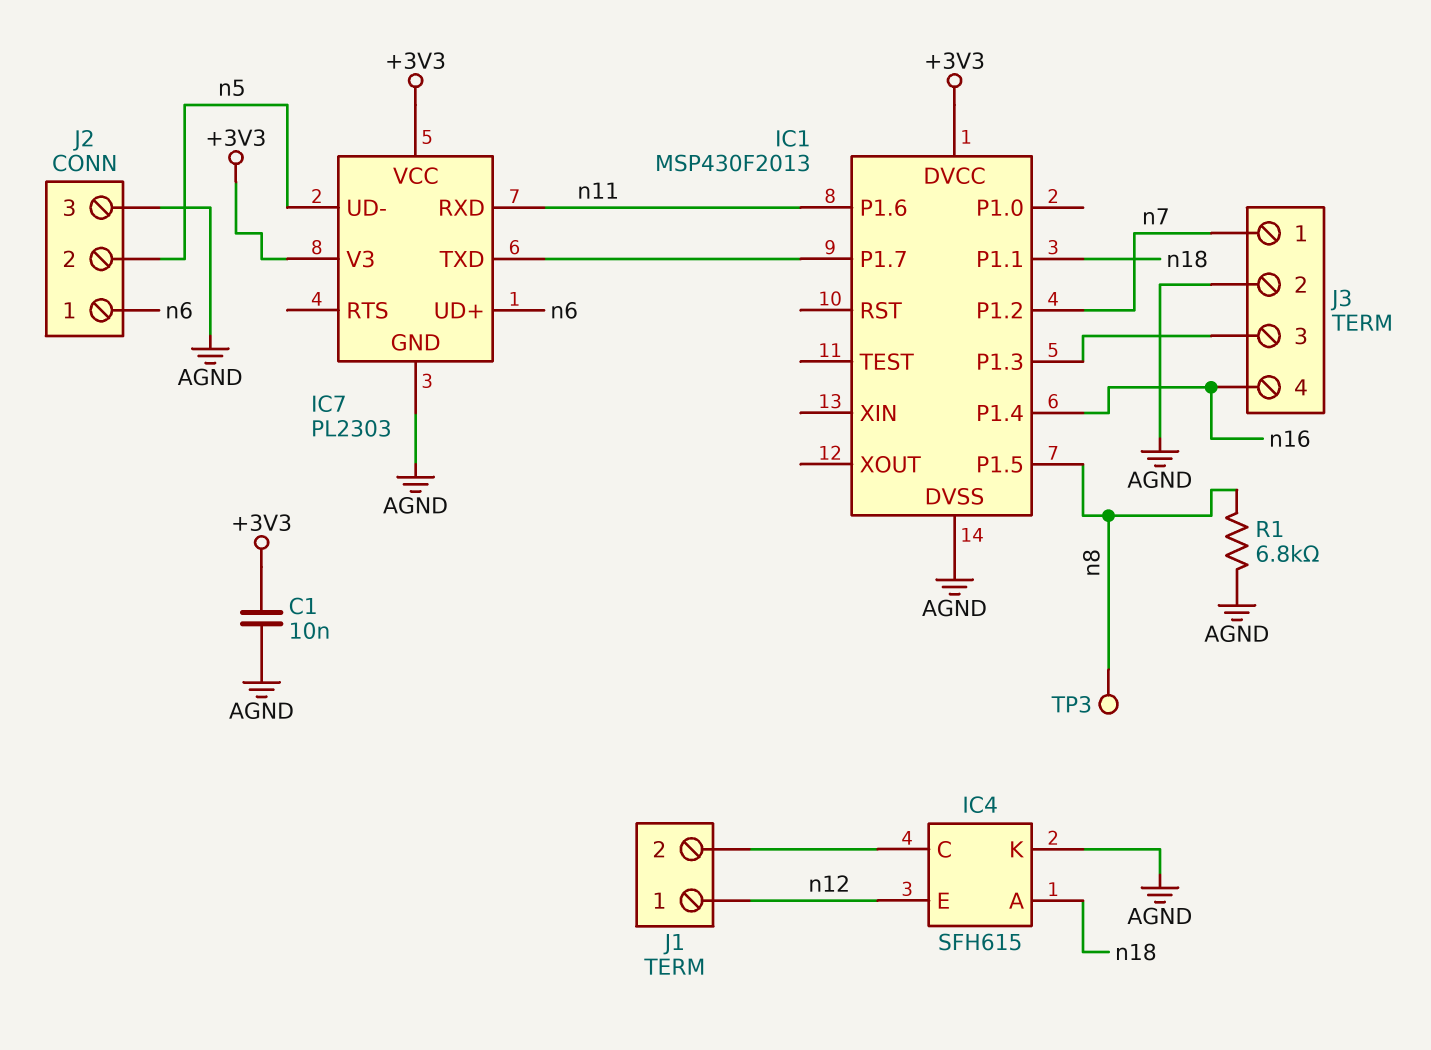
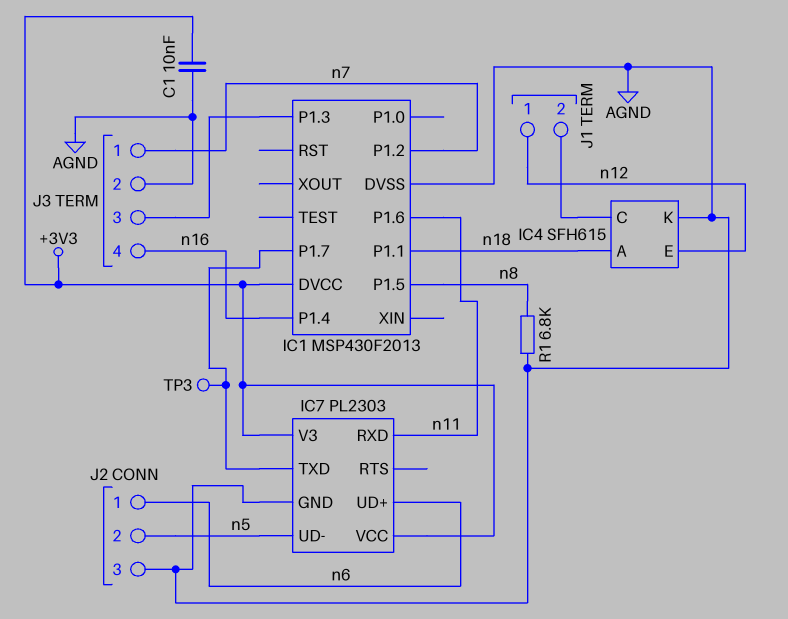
TP3: test point (n8) -> test point (IC1/P1.7)

